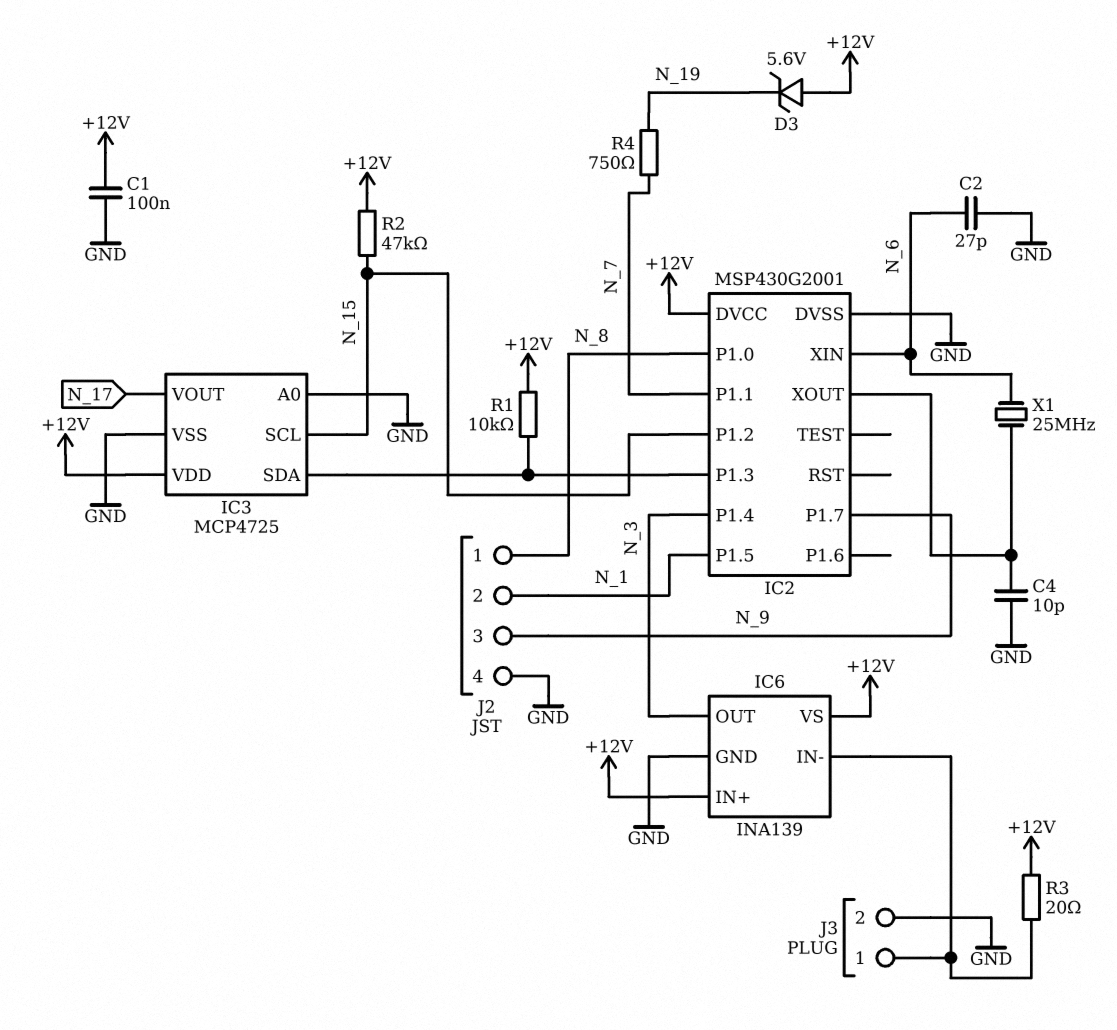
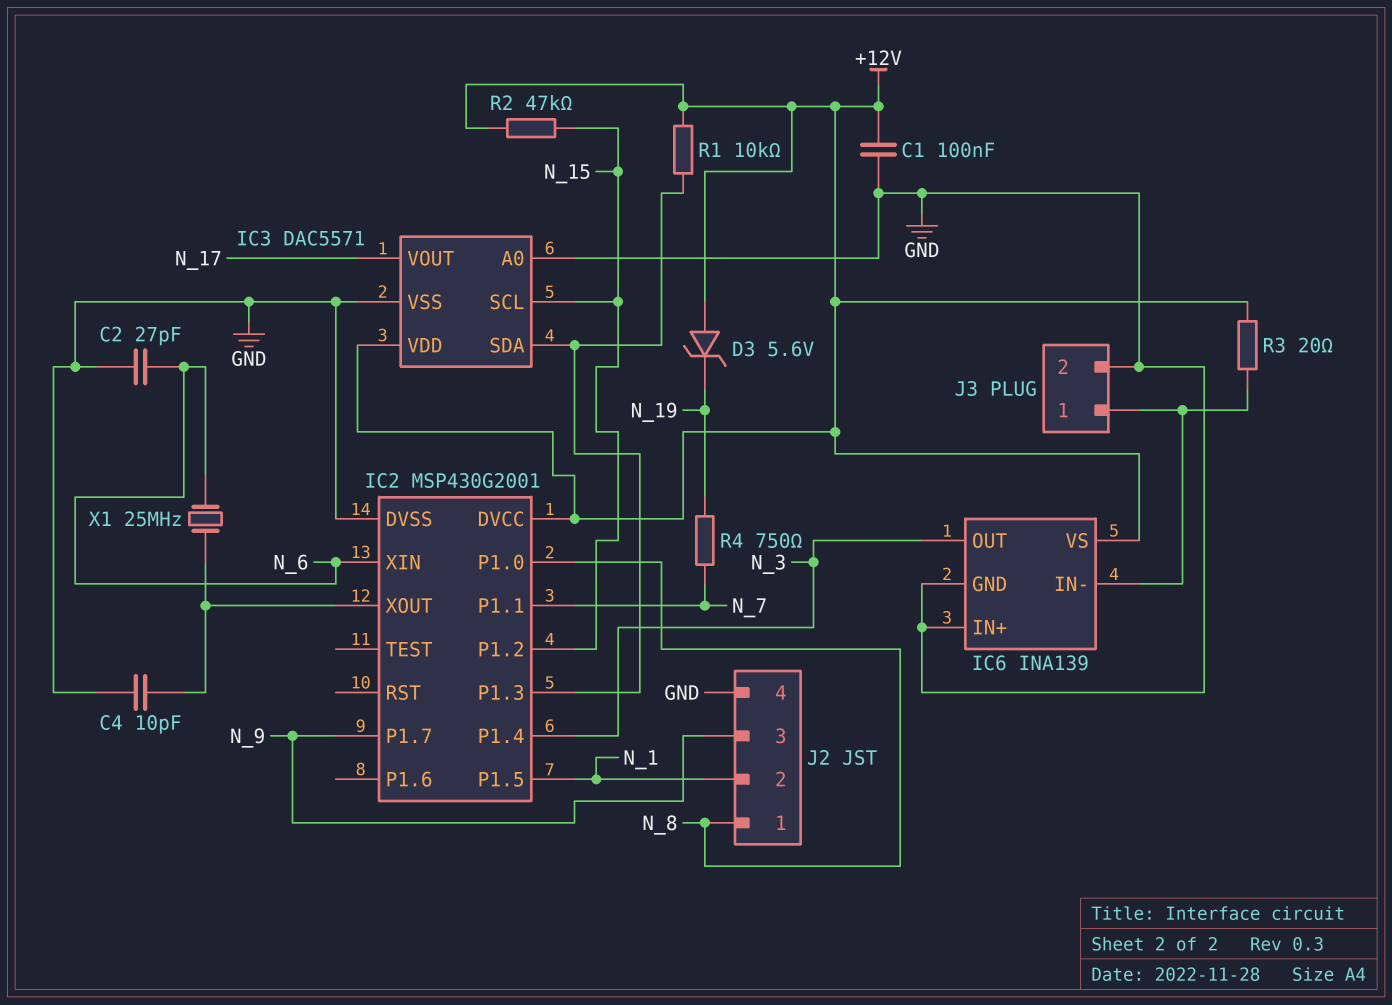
IC3: MCP4725 -> DAC5571
IC6 pin IN+: +12V -> GND

